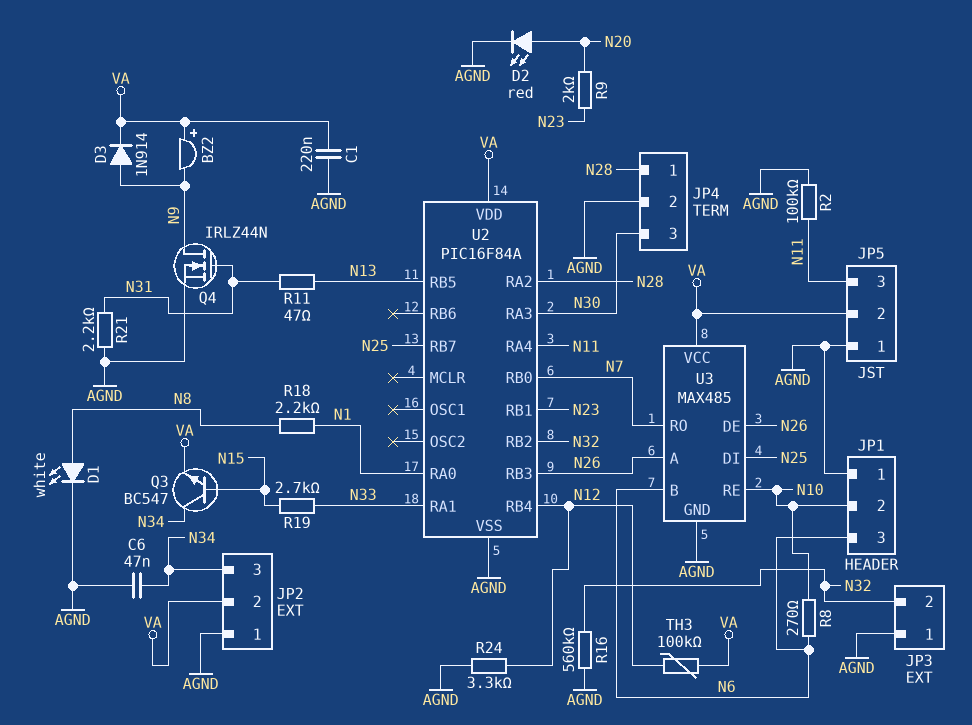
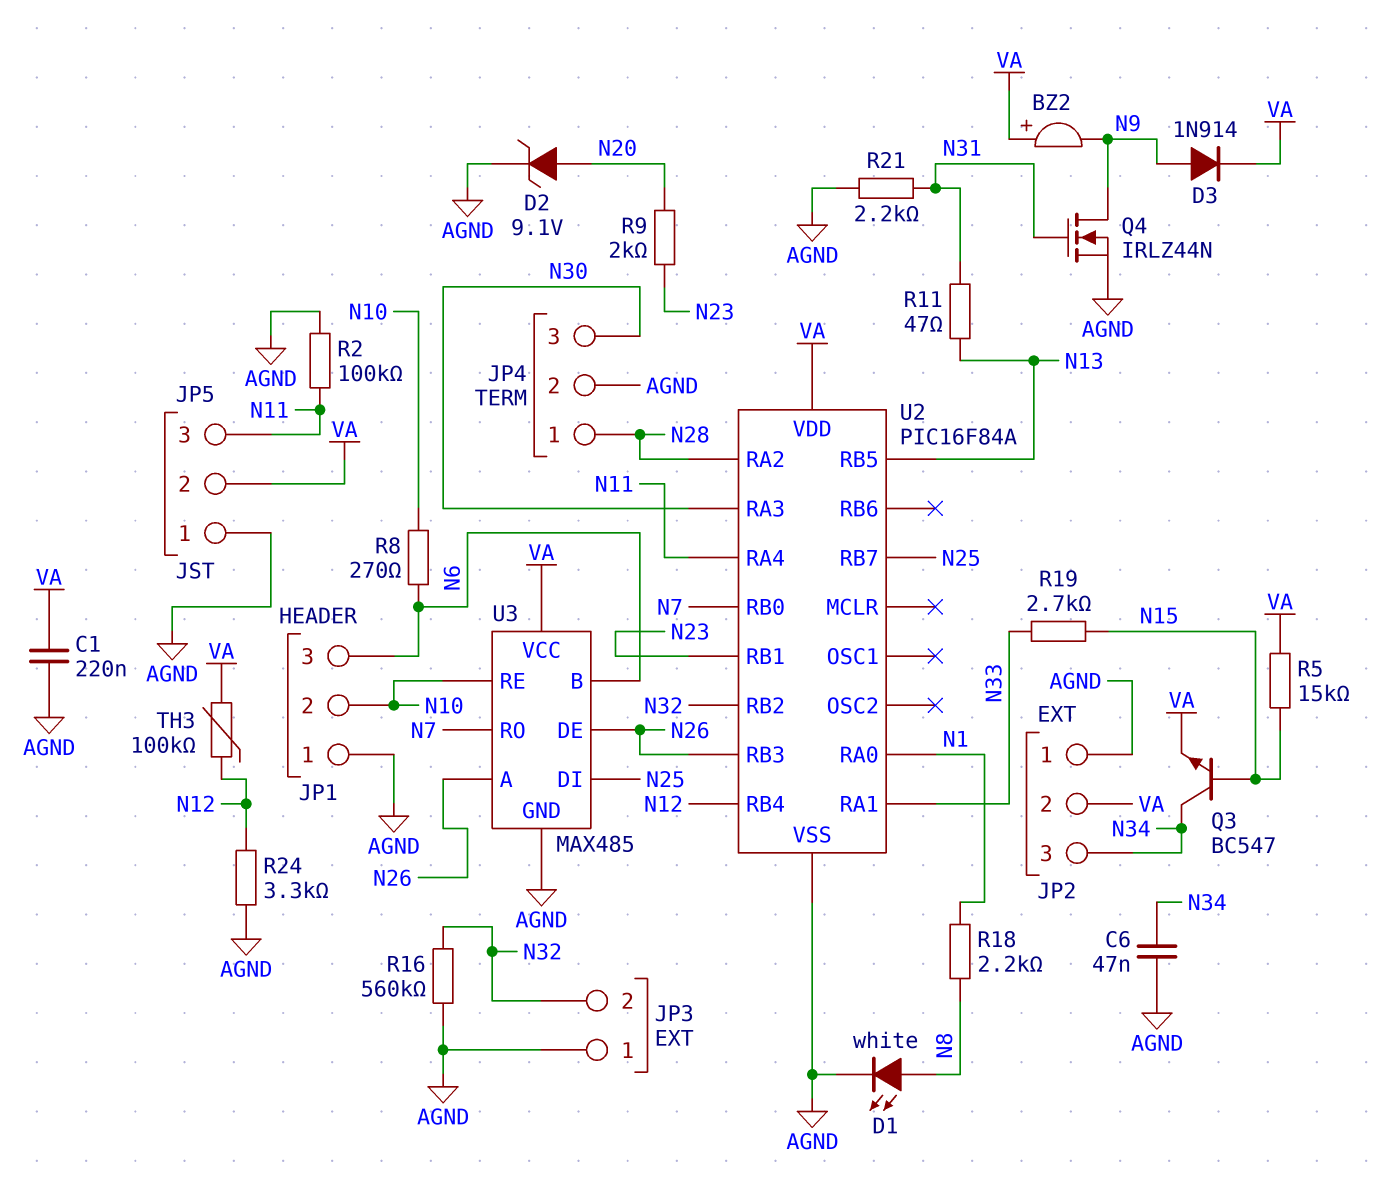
D2: LED red (A N20, K AGND) -> zener 9.1V (A N20, K AGND)
R5: none -> 15k (N15, VA)

